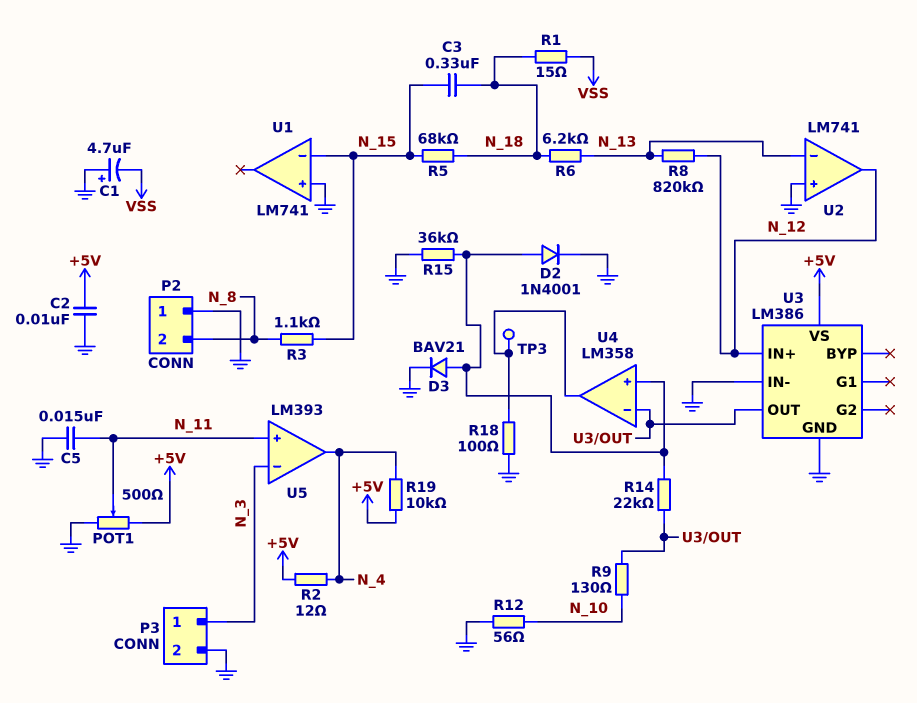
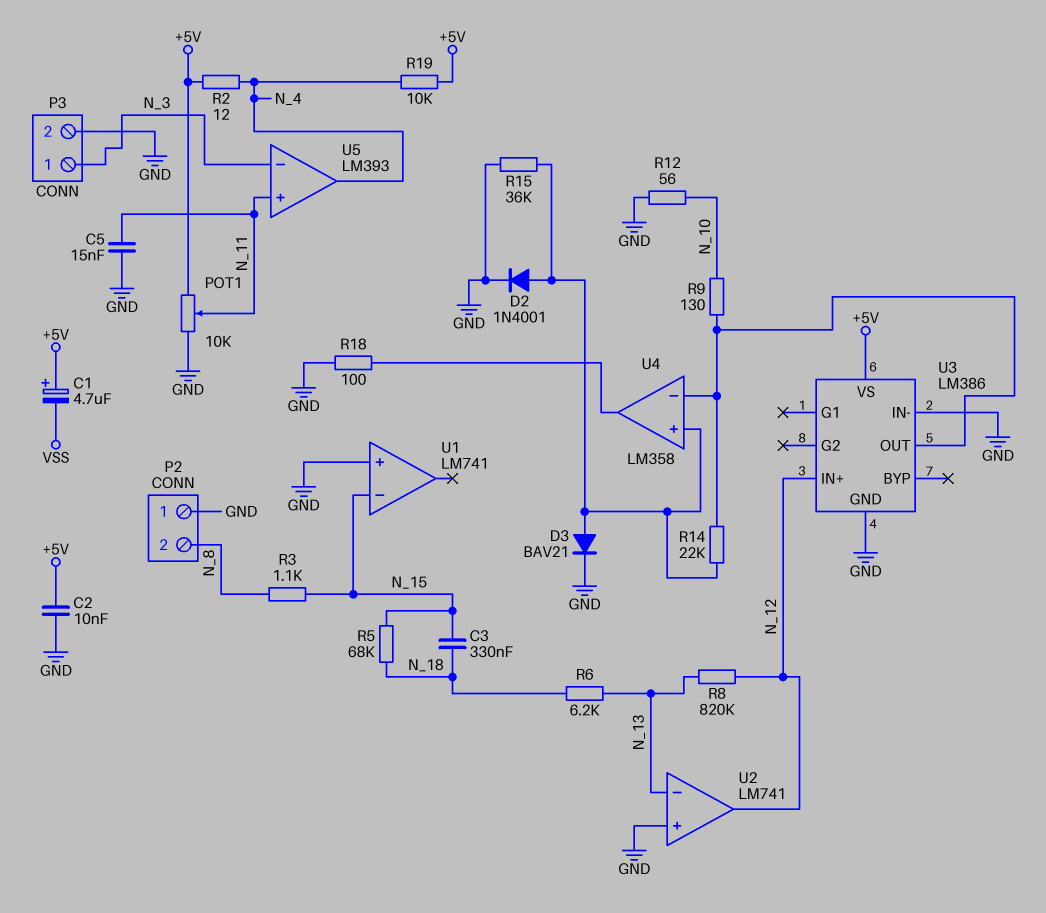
C1: 4.7uF (plus GND, minus VSS) -> 4.7uF (plus +5V, minus VSS)
POT1: 500 (+5V, GND, wiper N_11) -> 10k (+5V, GND, wiper N_11)
R1: 15 (N_18, VSS) -> none
TP3: test point (U4/out) -> none

